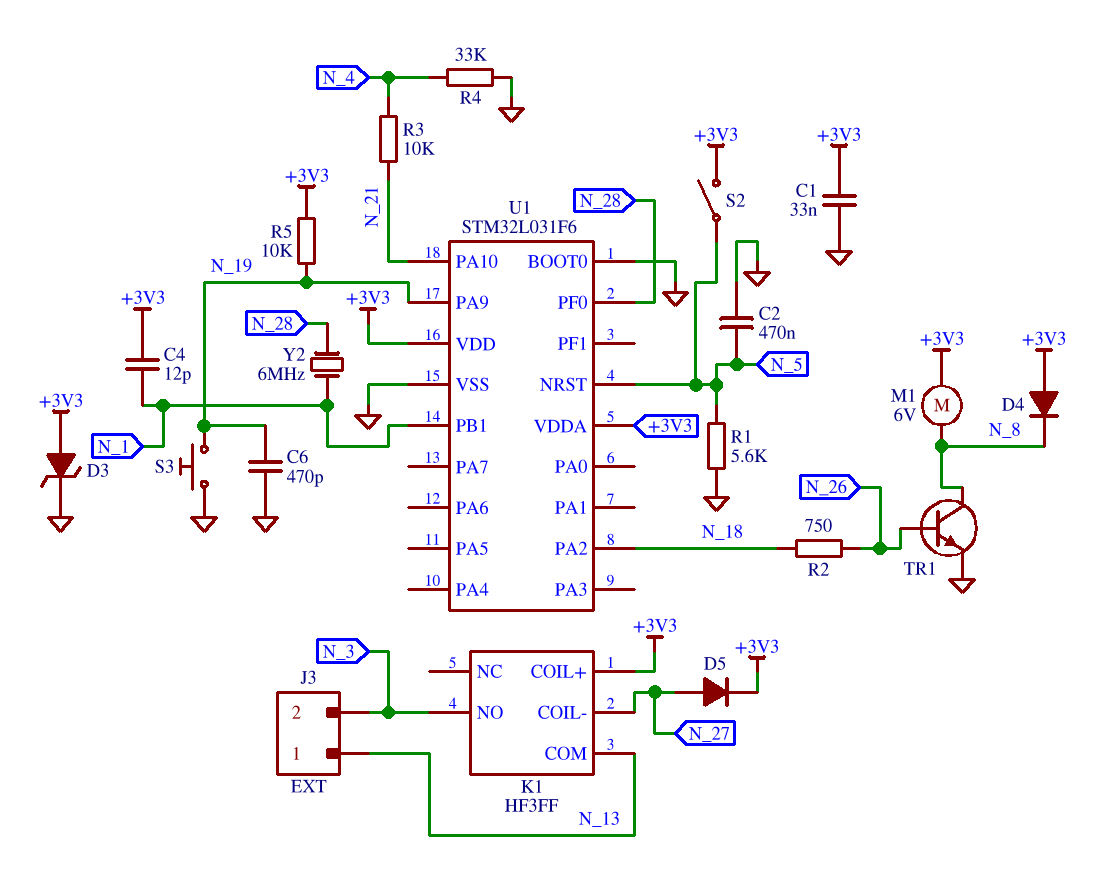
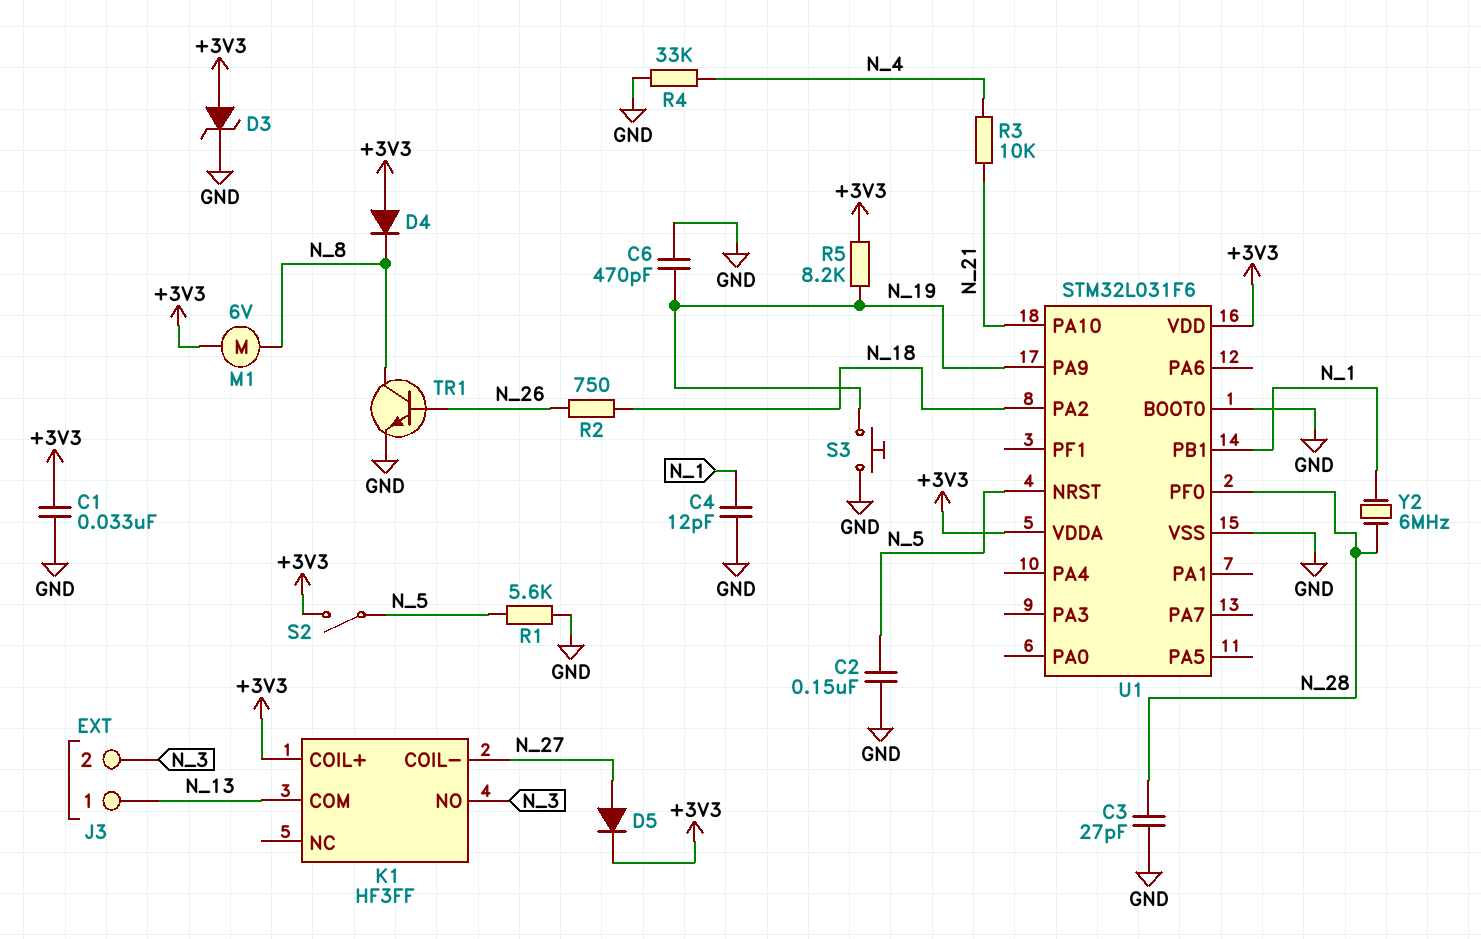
C2: 470nF (GND, N_5) -> 150nF (GND, N_5)
C3: none -> 27pF (GND, N_28)
C4: 12pF (+3V3, N_1) -> 12pF (GND, N_1)
R5: 10k (+3V3, N_19) -> 8.2k (+3V3, N_19)

